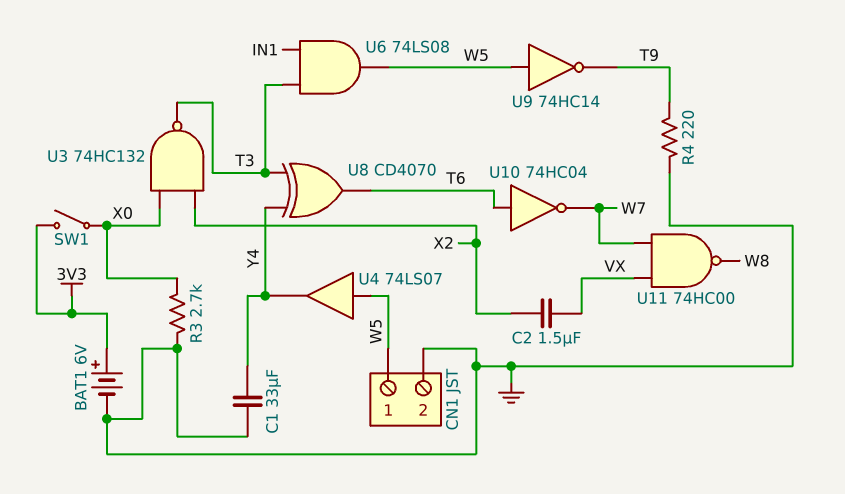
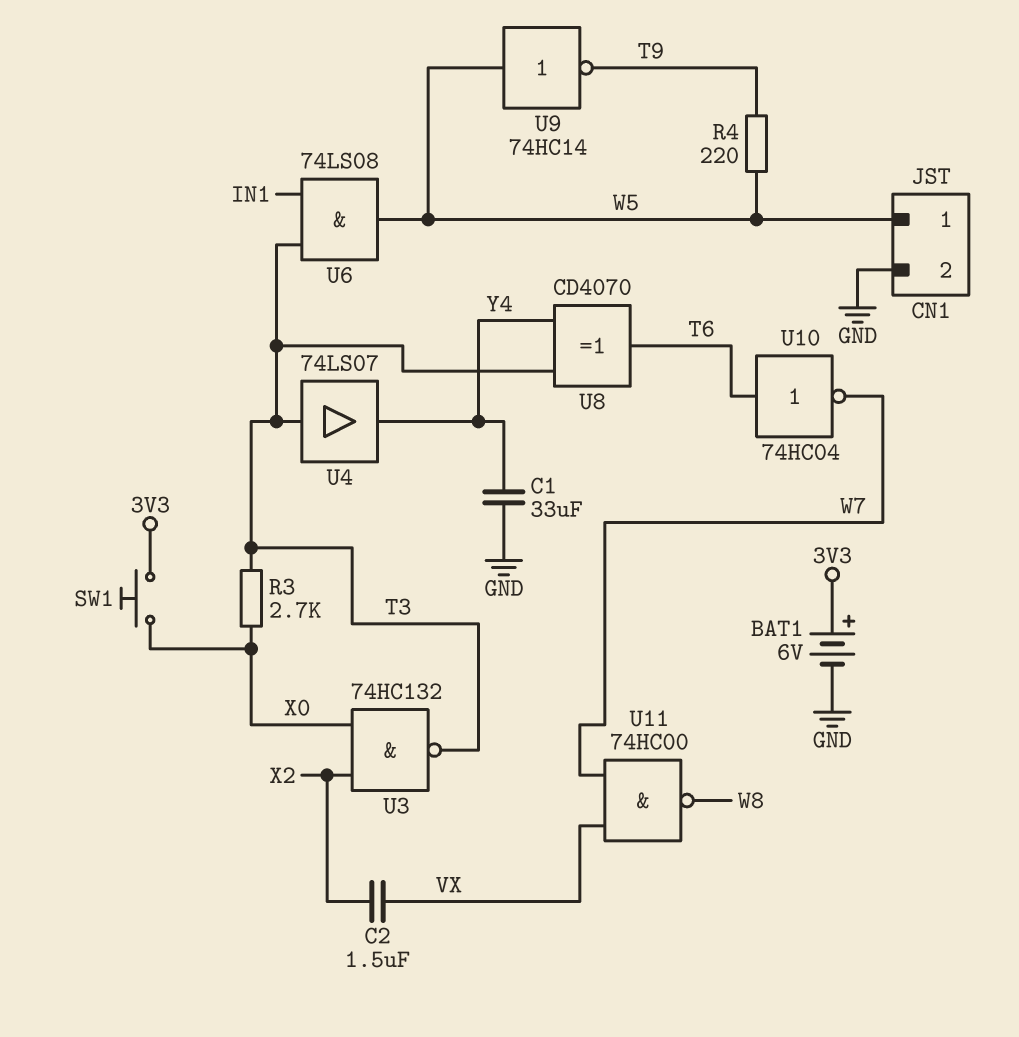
R3: 2.7k (GND, X0) -> 2.7k (T3, X0)
R4: 220 (GND, T9) -> 220 (T9, W5)
SW1: switch (3V3, X0) -> button (3V3, X0)
U4: buffer 74LS07 (in W5, out Y4) -> buffer 74LS07 (in T3, out Y4)

